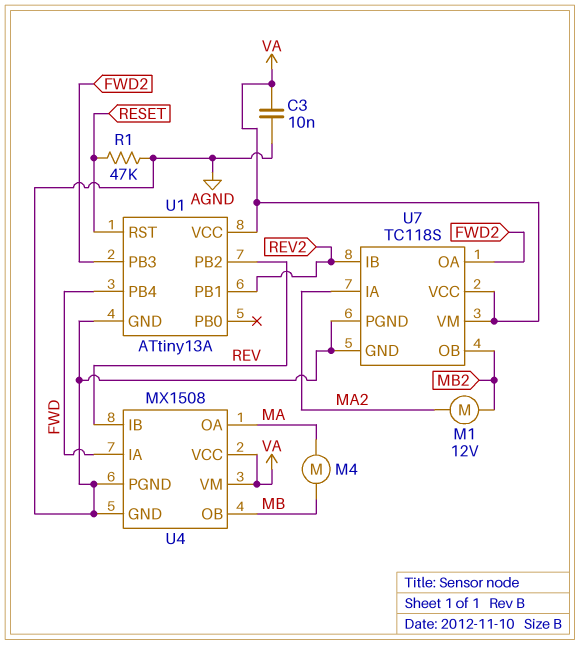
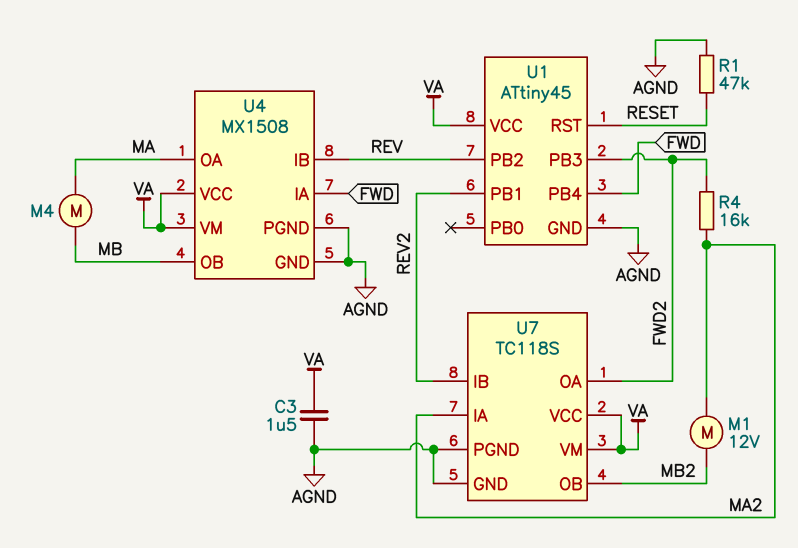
C3: 10nF (AGND, VA) -> 1.5uF (AGND, VA)
R4: none -> 16k (FWD2, MA2)
U1: ATtiny13A -> ATtiny45

